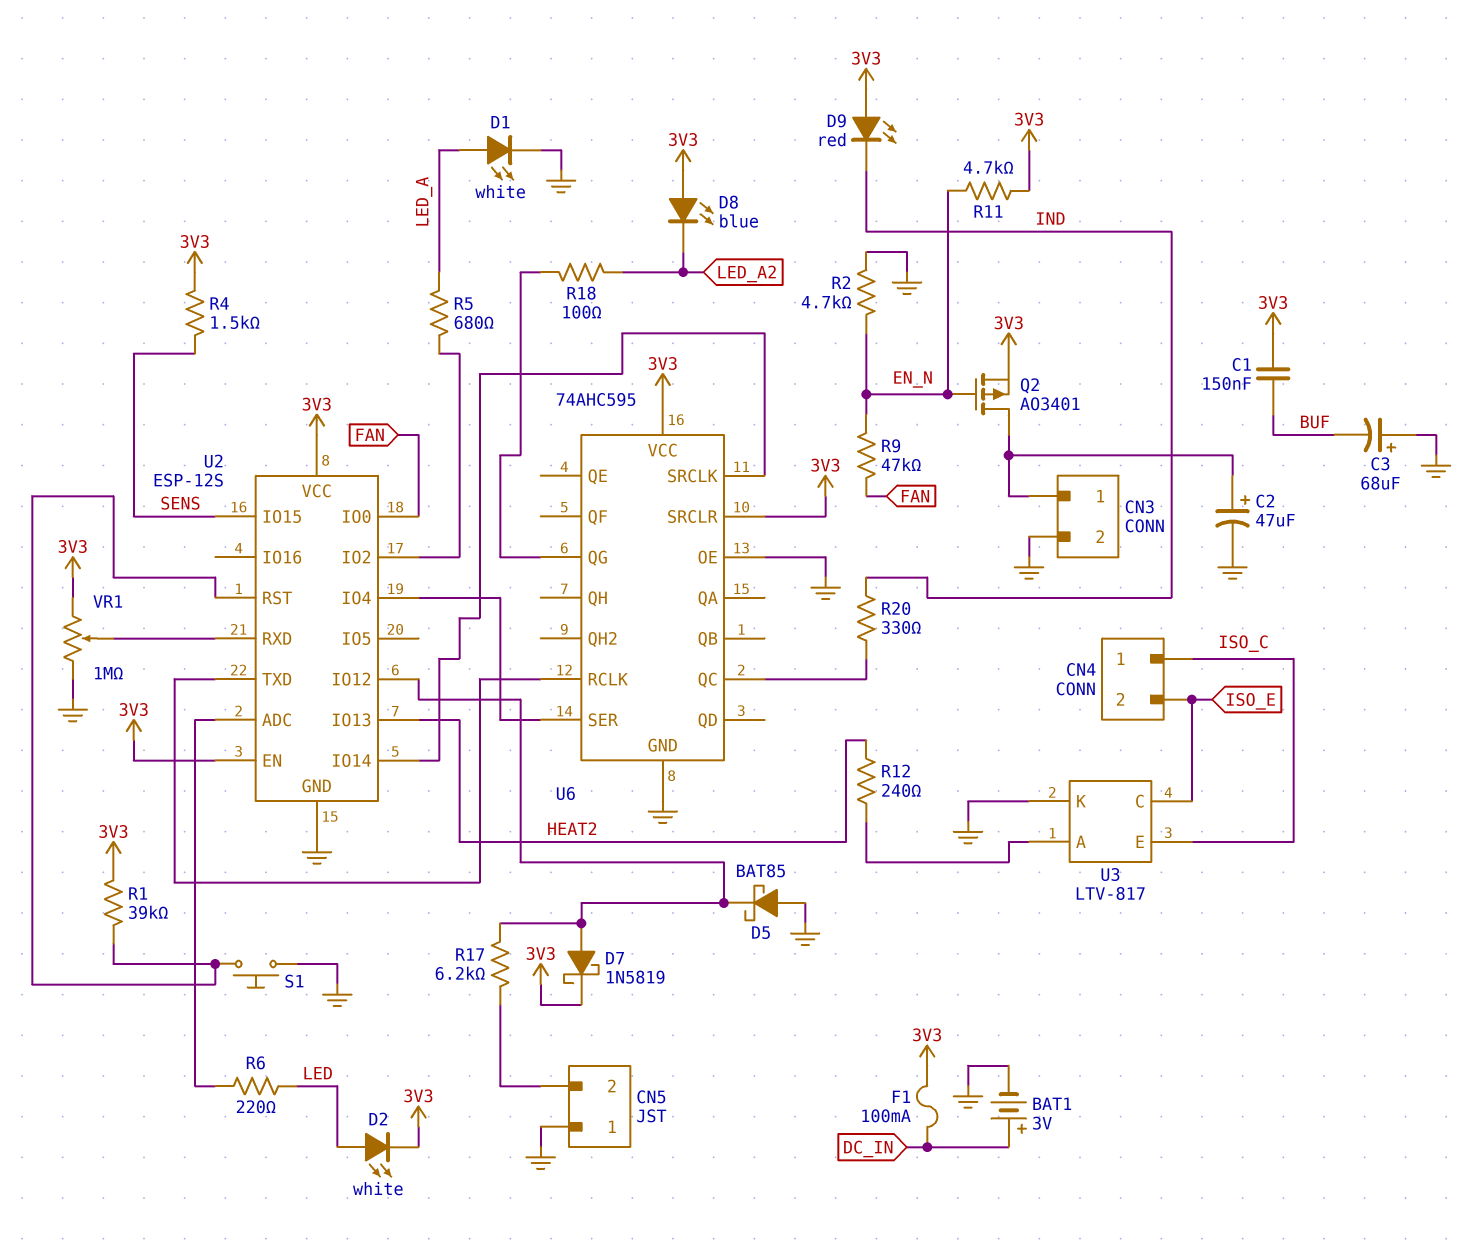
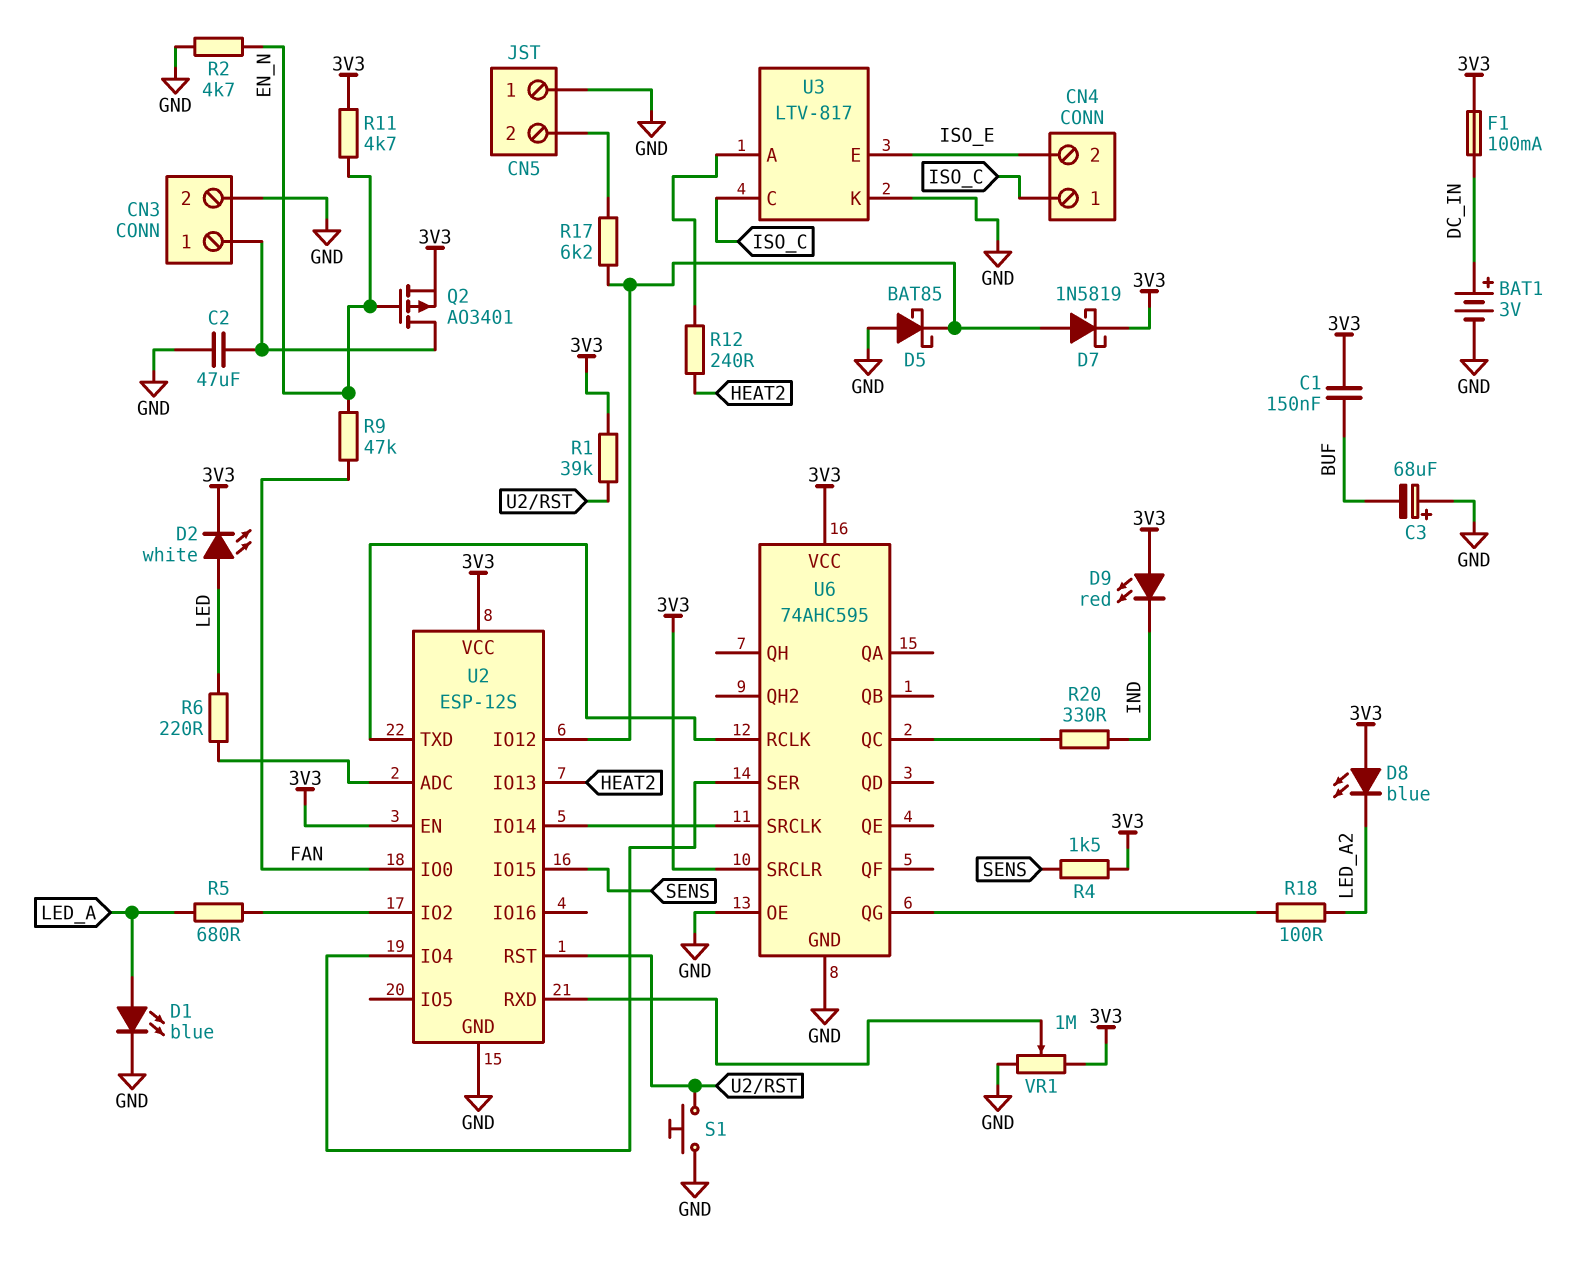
C2: 47uF (plus CN3/1, minus GND) -> 47uF (CN3/1, GND)
D1: LED white (A LED_A, K GND) -> LED blue (A LED_A, K GND)
U3 pin C: ISO_E -> ISO_C
U3 pin E: ISO_C -> ISO_E

